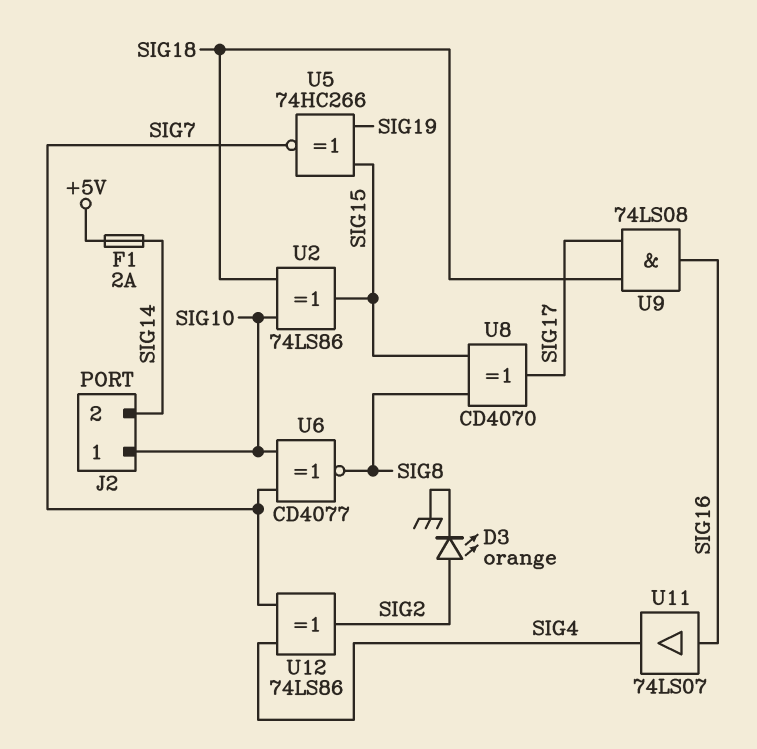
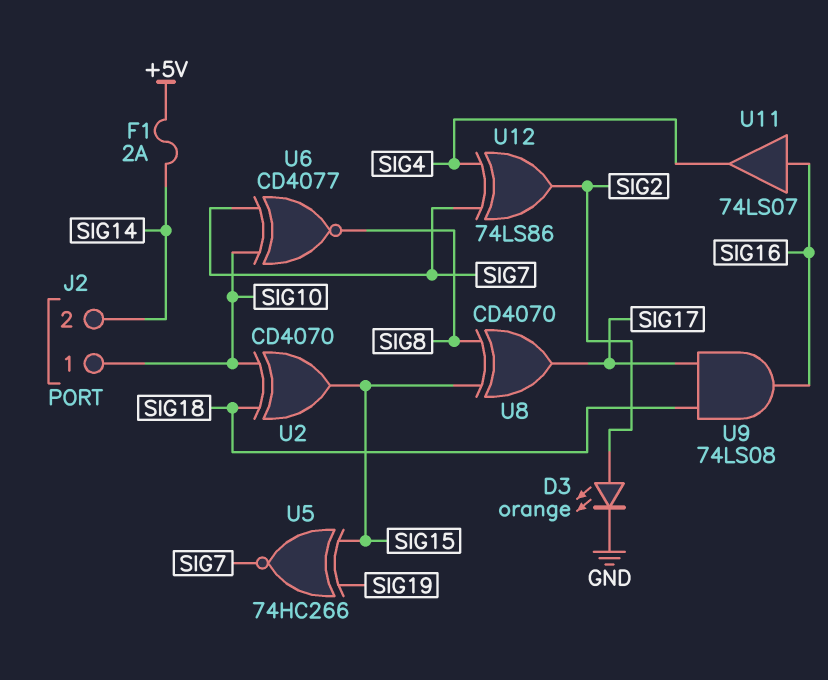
U2: XOR 74LS86 (in SIG10, in SIG18, out SIG15) -> XOR CD4070 (in SIG10, in SIG18, out SIG15)

